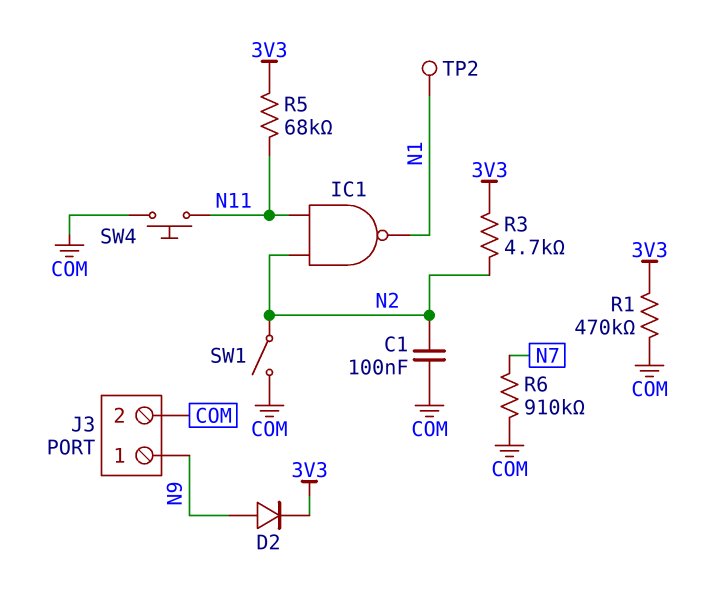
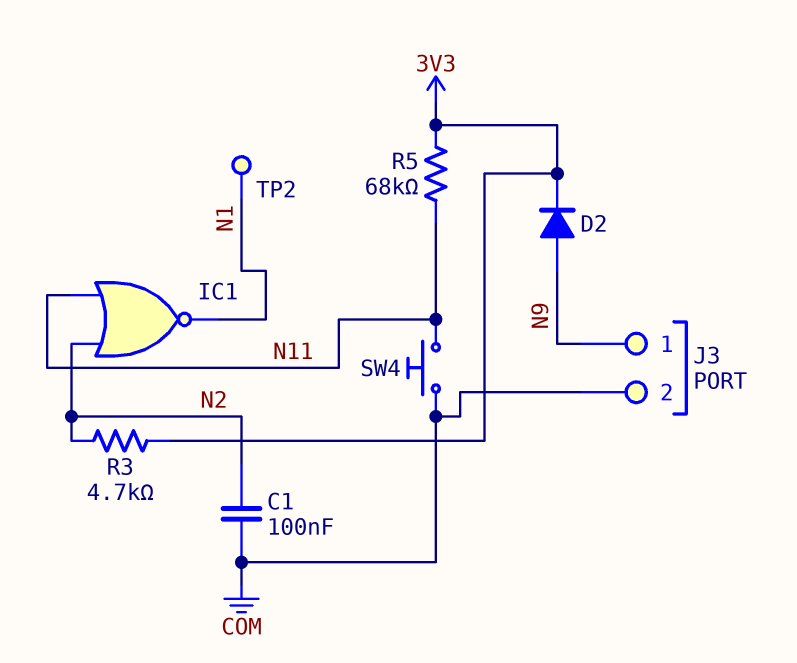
IC1: NAND (in N2, in N11, out N1) -> NOR (in N2, in N11, out N1)
R1: 470k (3V3, COM) -> none
R6: 910k (COM, N7) -> none
SW1: switch (COM, N2) -> none

